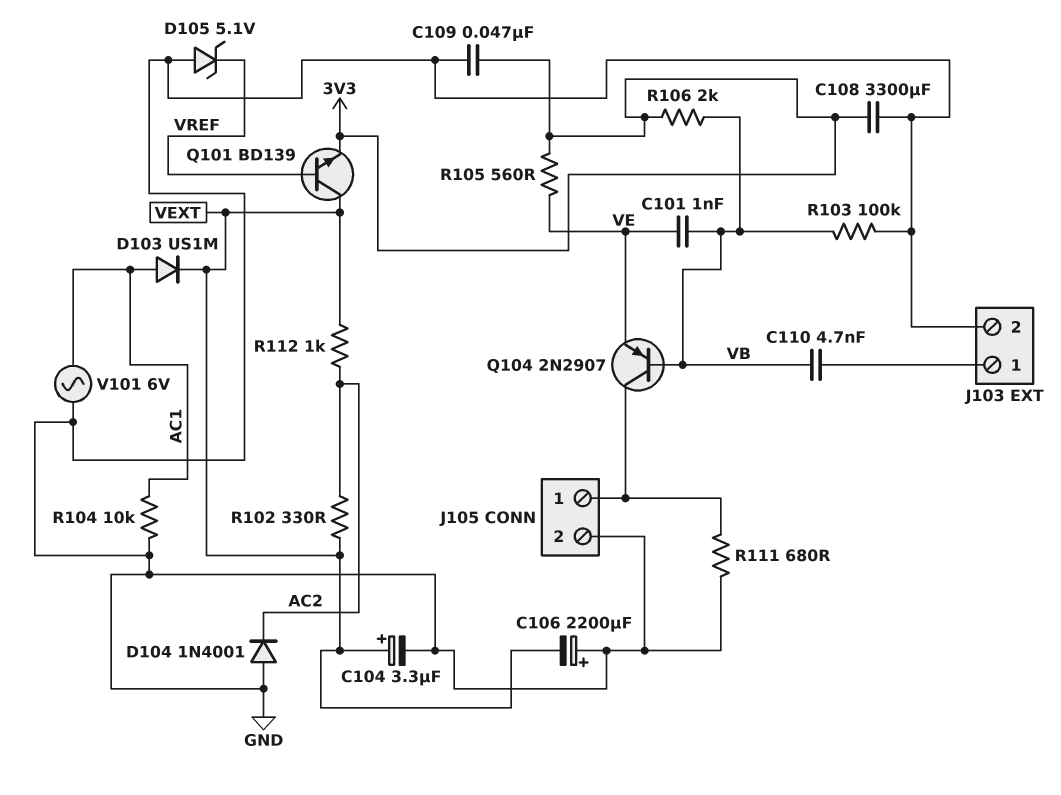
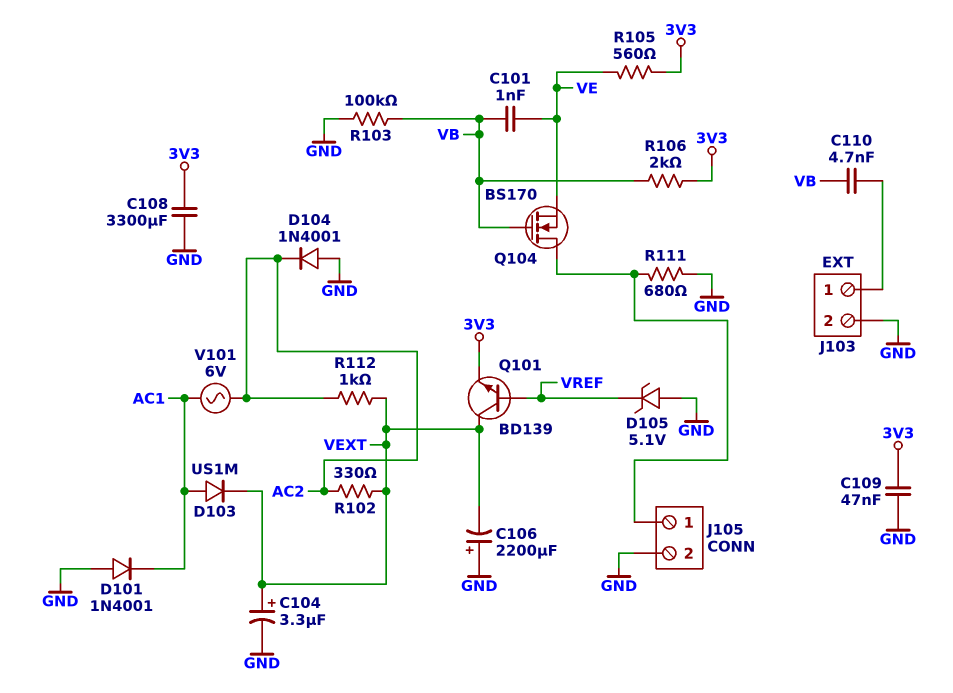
D101: none -> diode 1N4001 (A GND, K AC1)
Q104: PNP 2N2907 (B VB, C J105/1, E VE) -> NMOS BS170 (G VB, D J105/1, S VE)
R104: 10k (AC1, GND) -> none
V101: AC 6V (AC1, GND) -> AC 6V (AC1, AC2)

